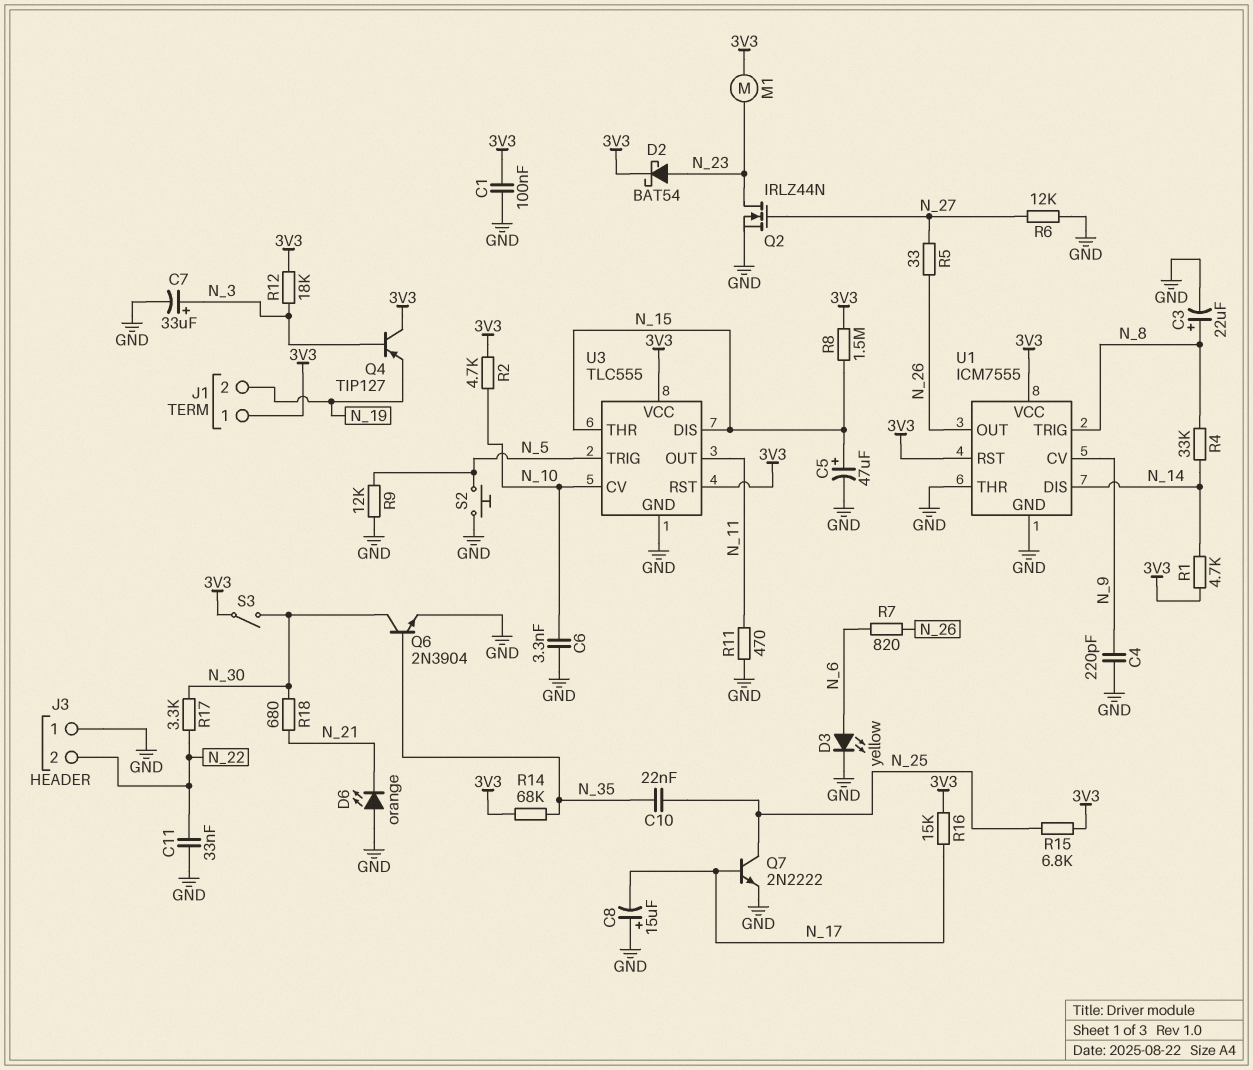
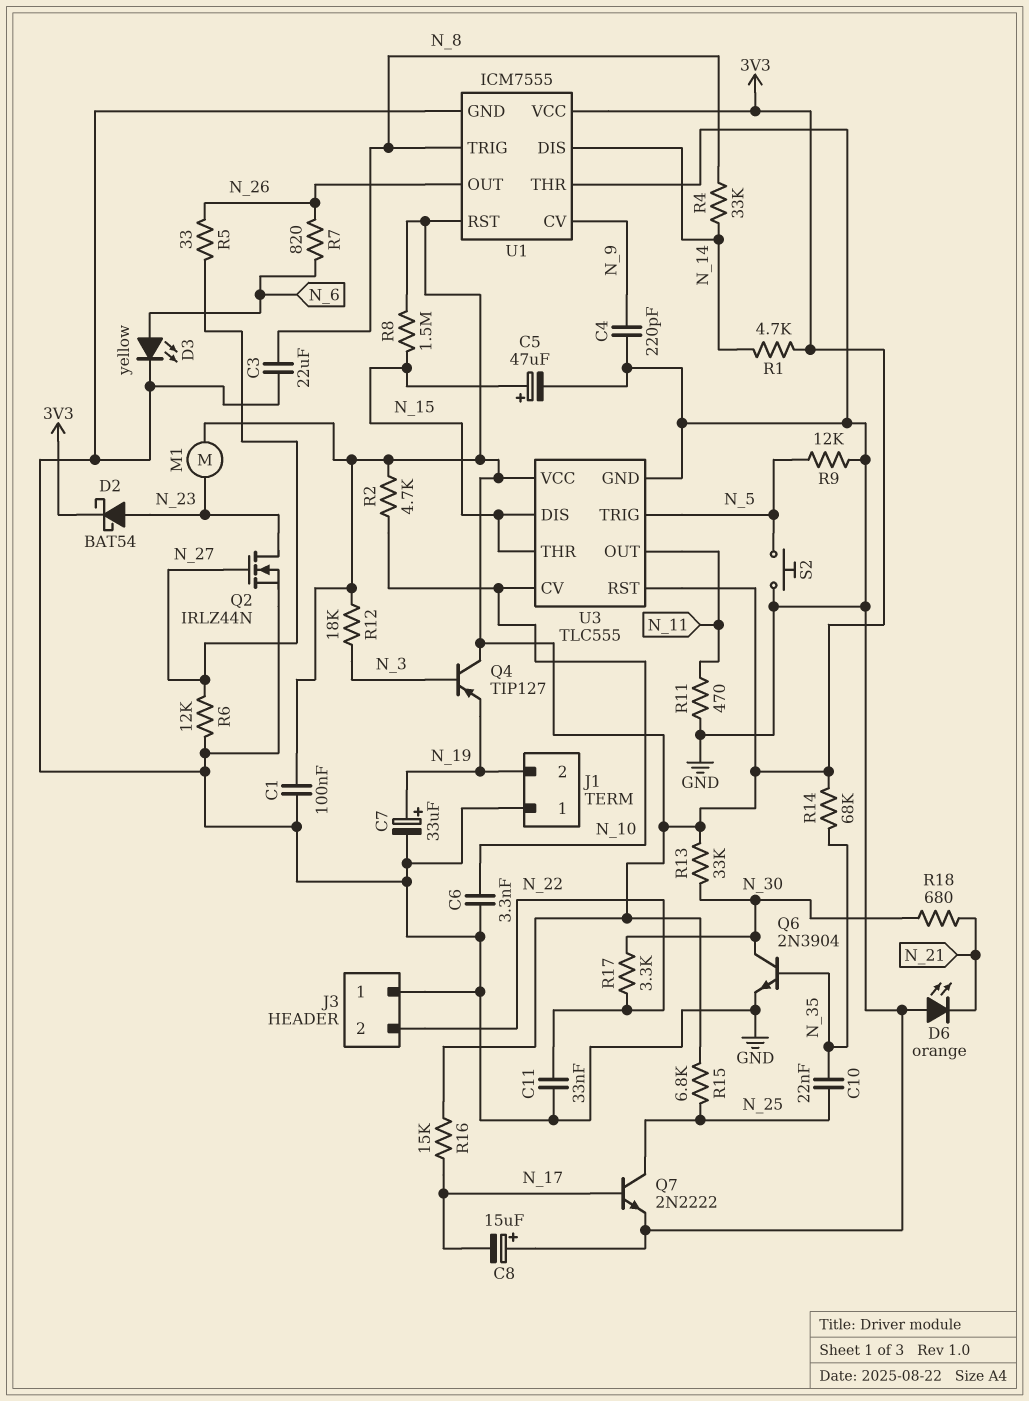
C3: 22uF (plus N_8, minus GND) -> 22uF (GND, N_8)
C7: 33uF (plus N_3, minus GND) -> 33uF (plus N_19, minus GND)
J1 pin 1: 3V3 -> GND
R13: none -> 33k (3V3, N_30)
S3: switch (3V3, N_30) -> none

